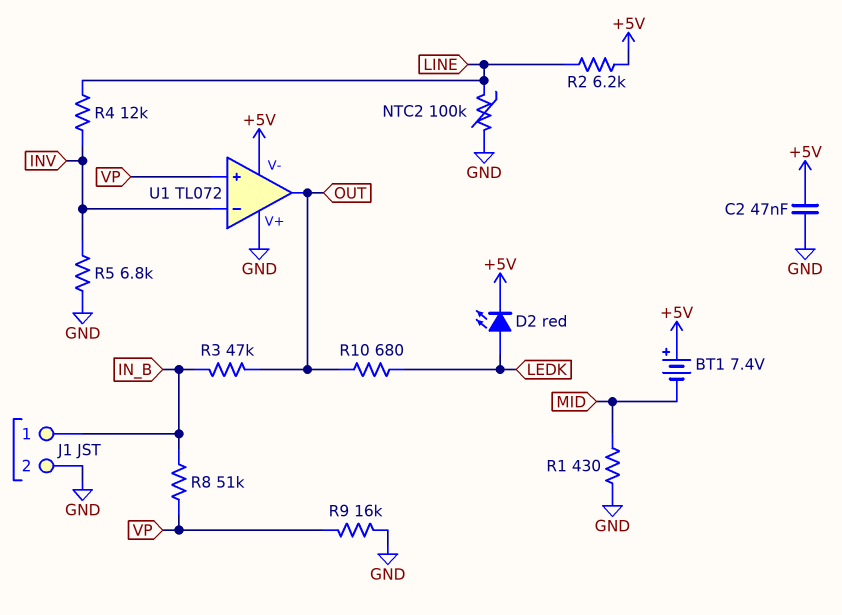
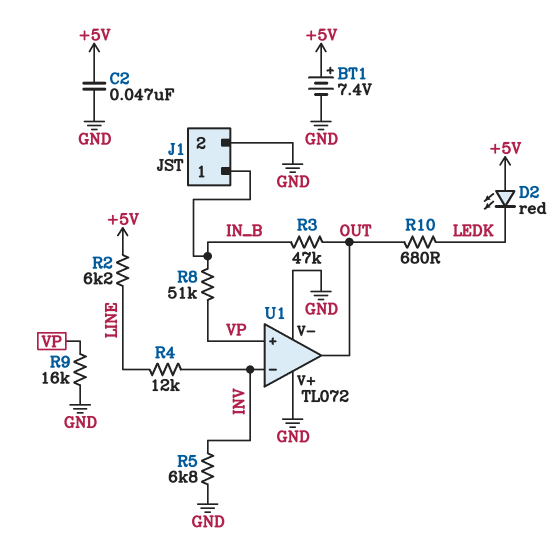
BT1: 7.4V (plus +5V, minus MID) -> 7.4V (plus +5V, minus GND)
D2: LED red (A LEDK, K +5V) -> LED red (A +5V, K LEDK)
NTC2: 100k (GND, LINE) -> none
R1: 430 (GND, MID) -> none
U1 pin V-: +5V -> GND

